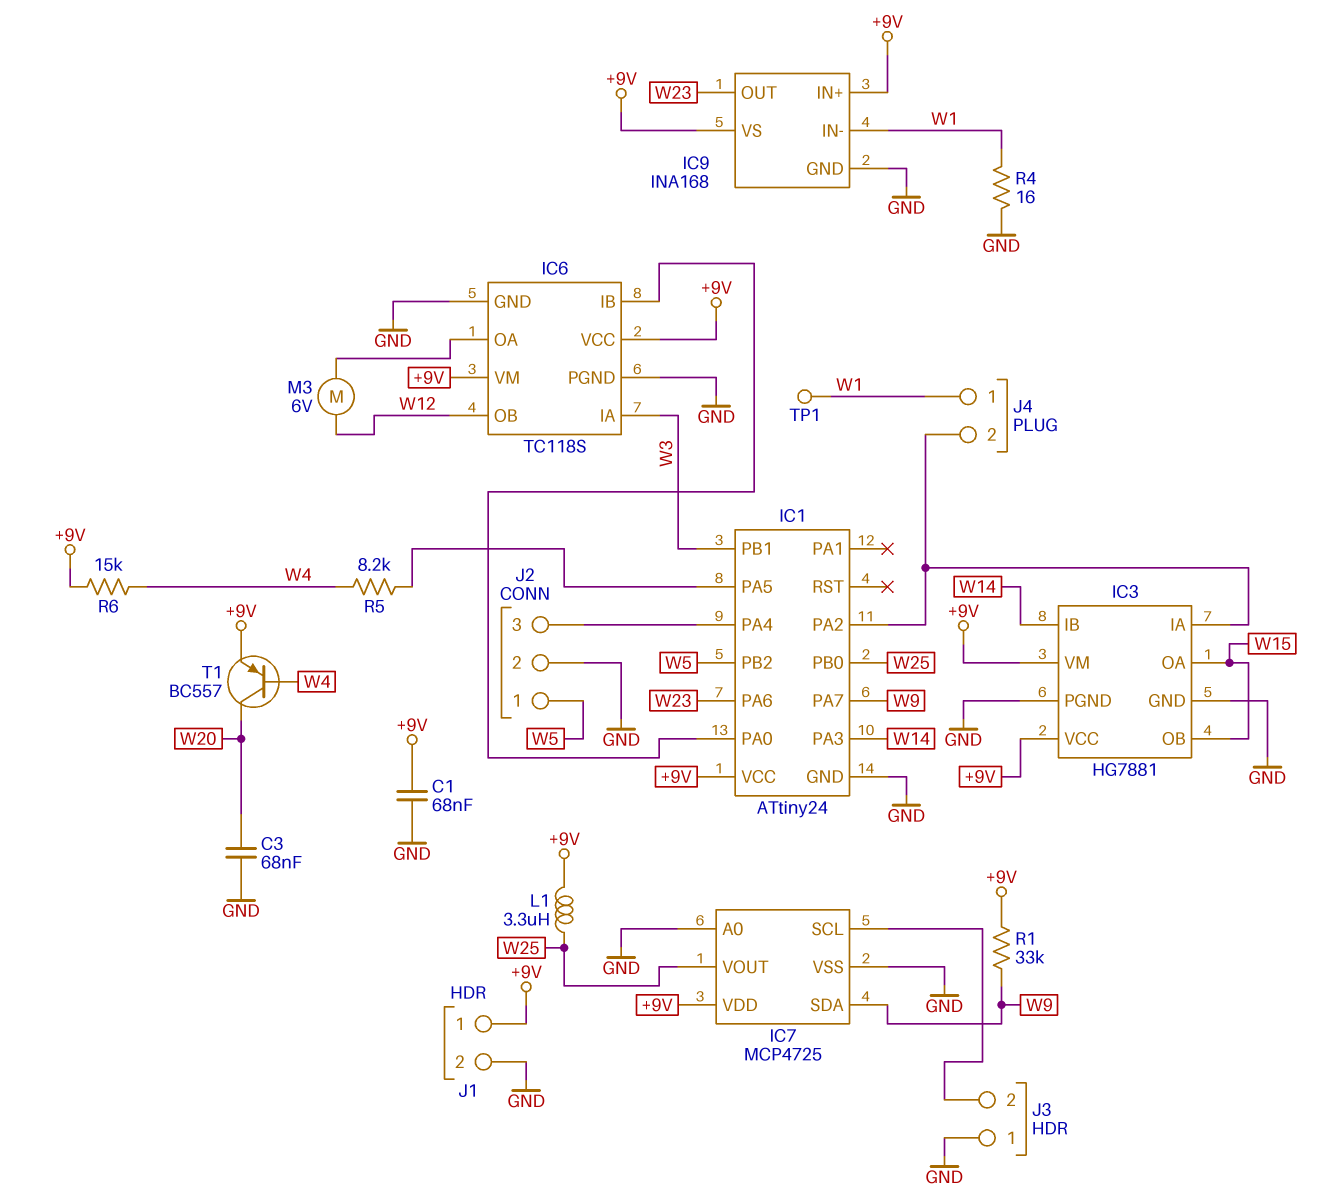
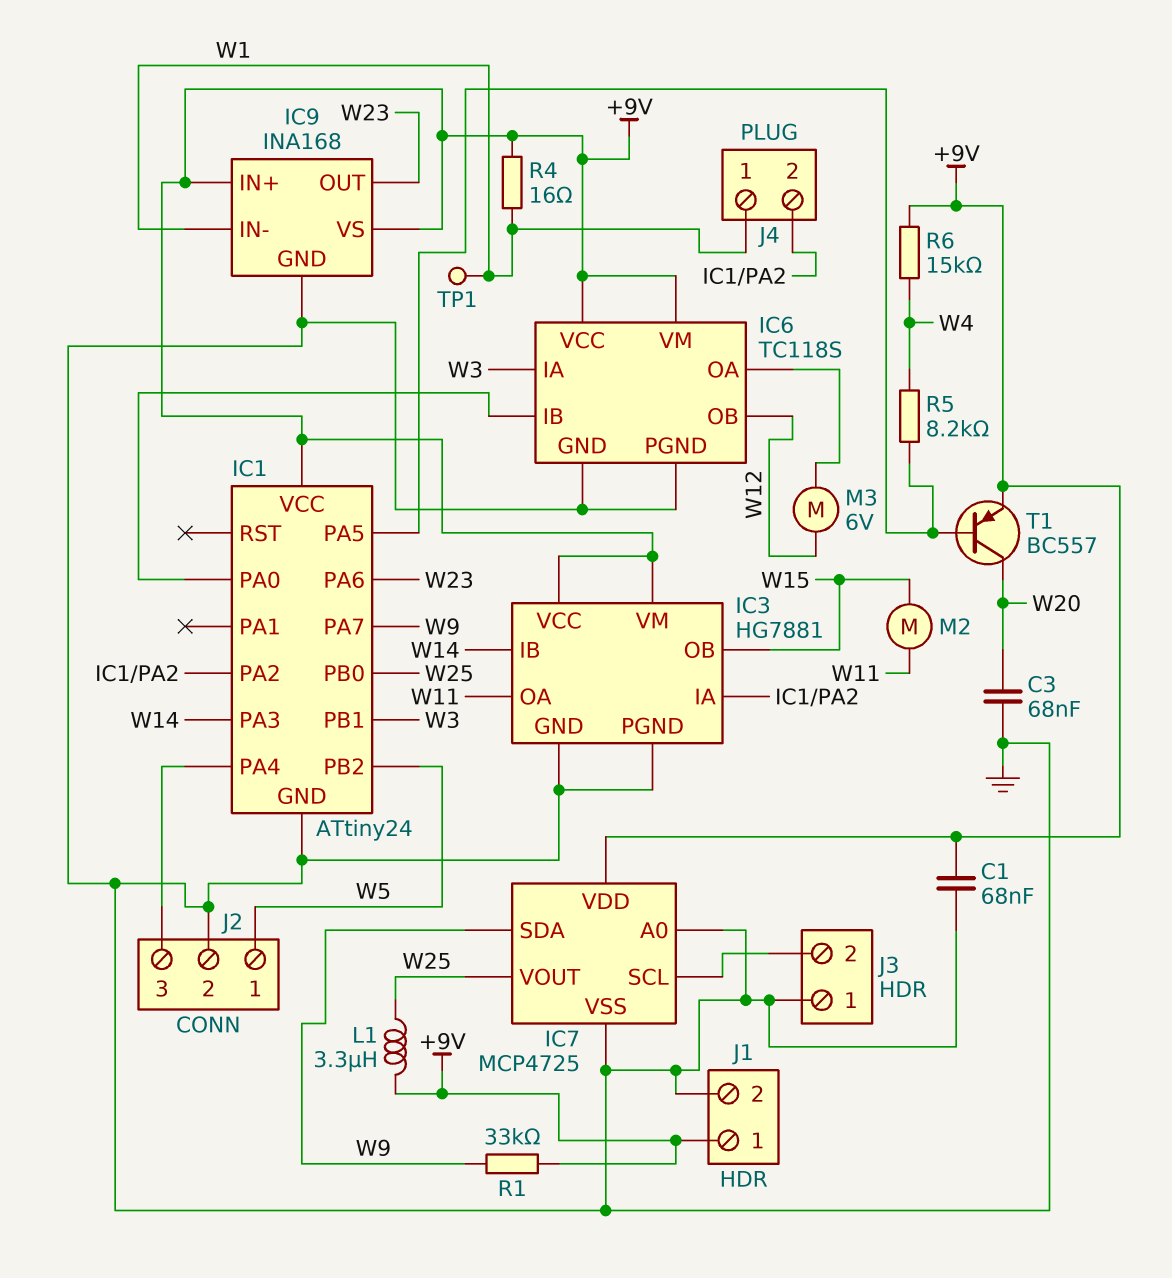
IC3 pin OA: W15 -> W11
M2: none -> motor (W11, W15)
R4: 16 (GND, W1) -> 16 (+9V, W1)
T1: PNP BC557 (B W4, C W20, E +9V) -> PNP BC557 (B IC1/PA5, C W20, E +9V)

